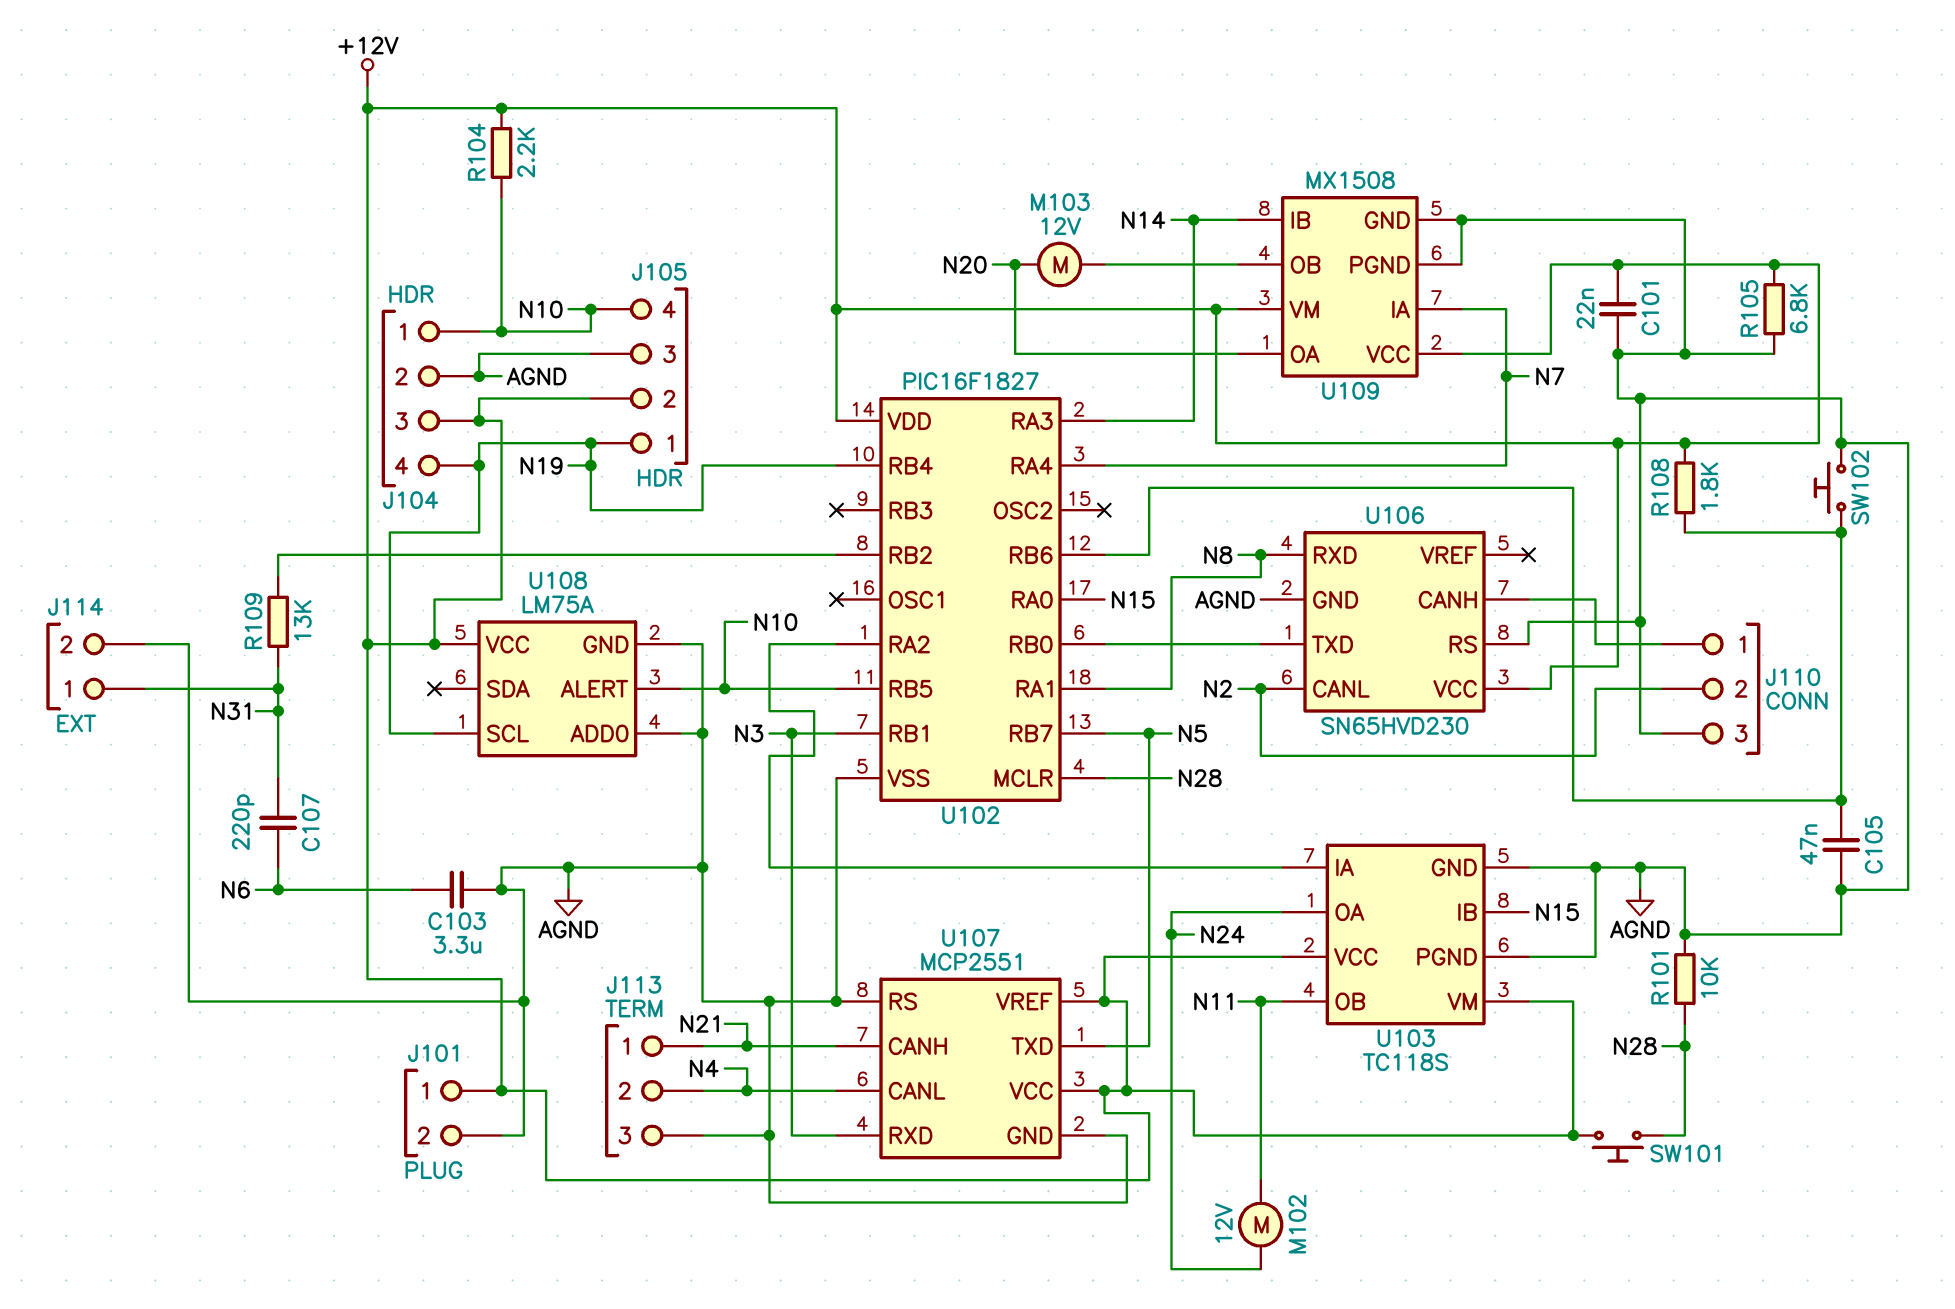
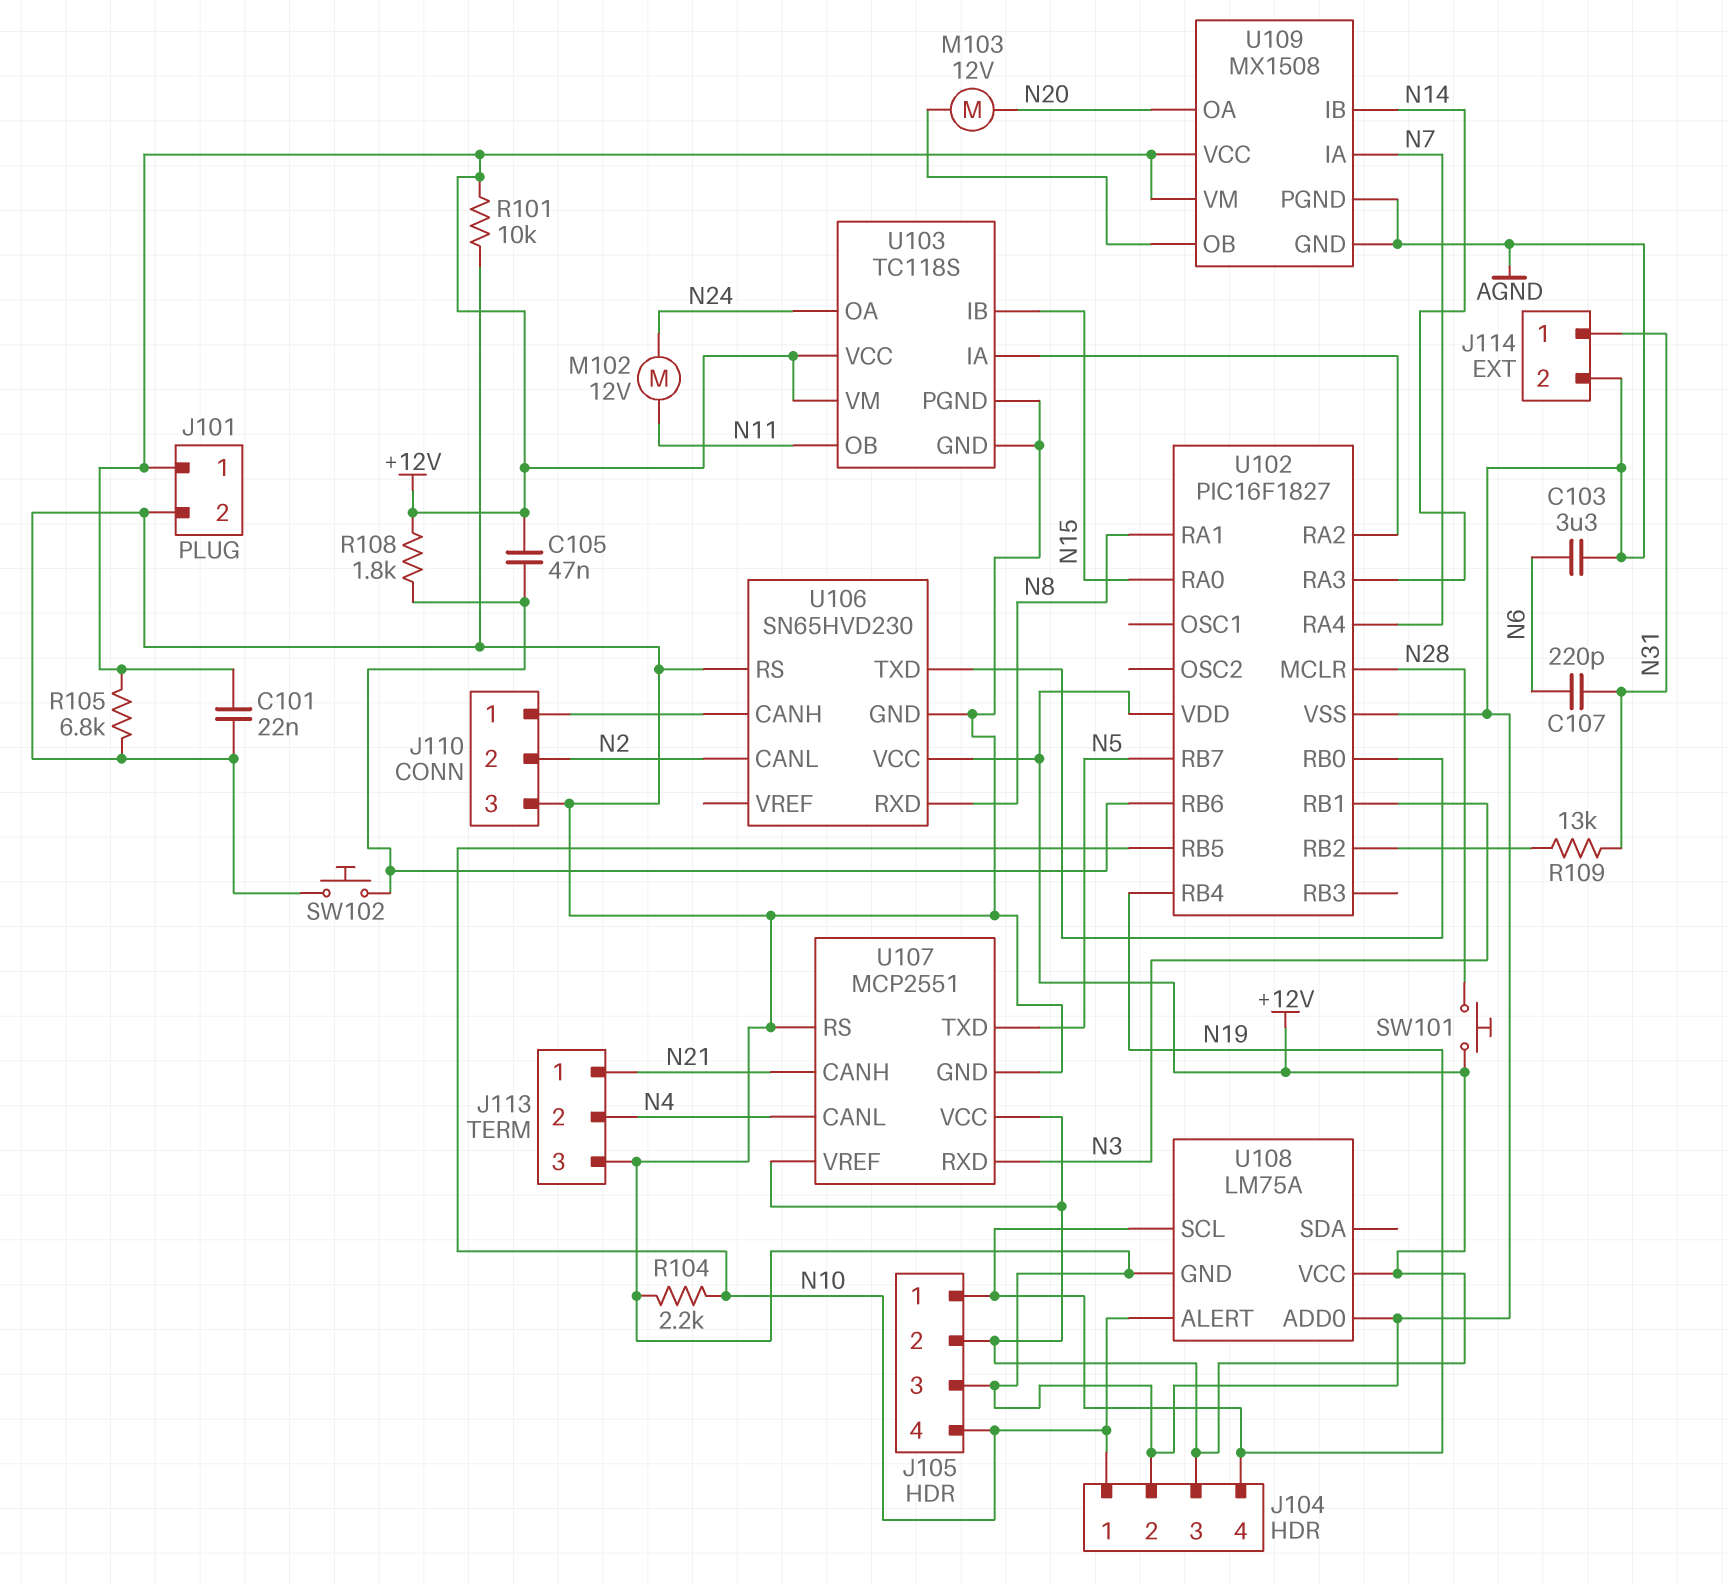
C105: 47nF (AGND, U102/RB6) -> 47nF (+12V, U102/RB6)
R101: 10k (AGND, N28) -> 10k (+12V, AGND)
R104: 2.2k (+12V, N10) -> 2.2k (AGND, N10)

